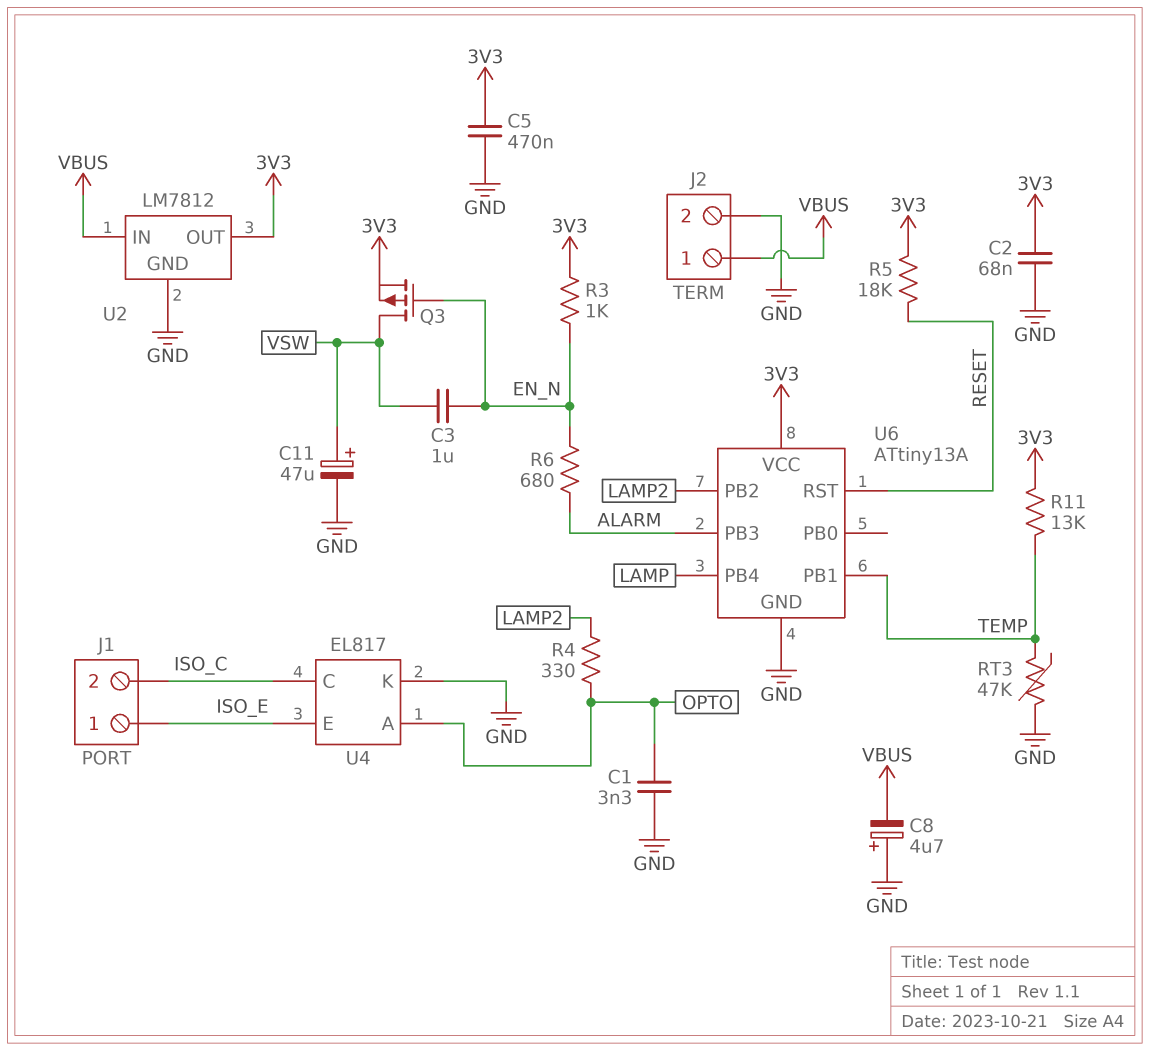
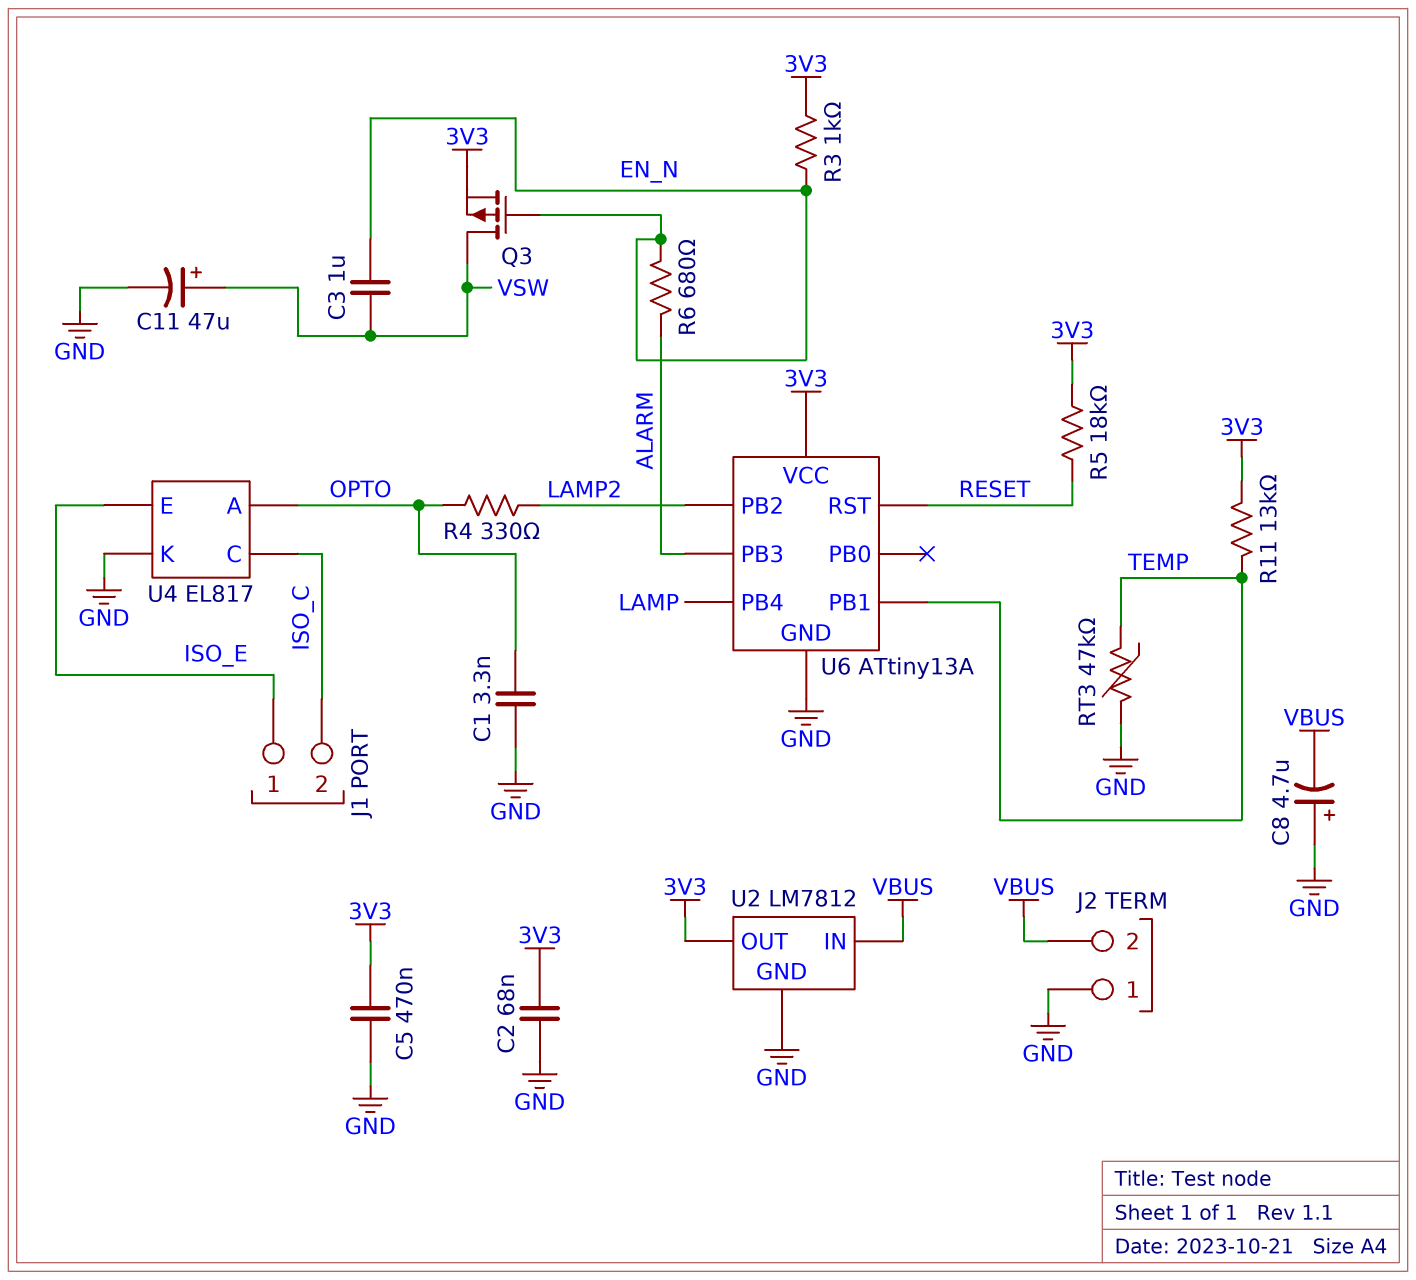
J2 pin 1: VBUS -> GND
J2 pin 2: GND -> VBUS

